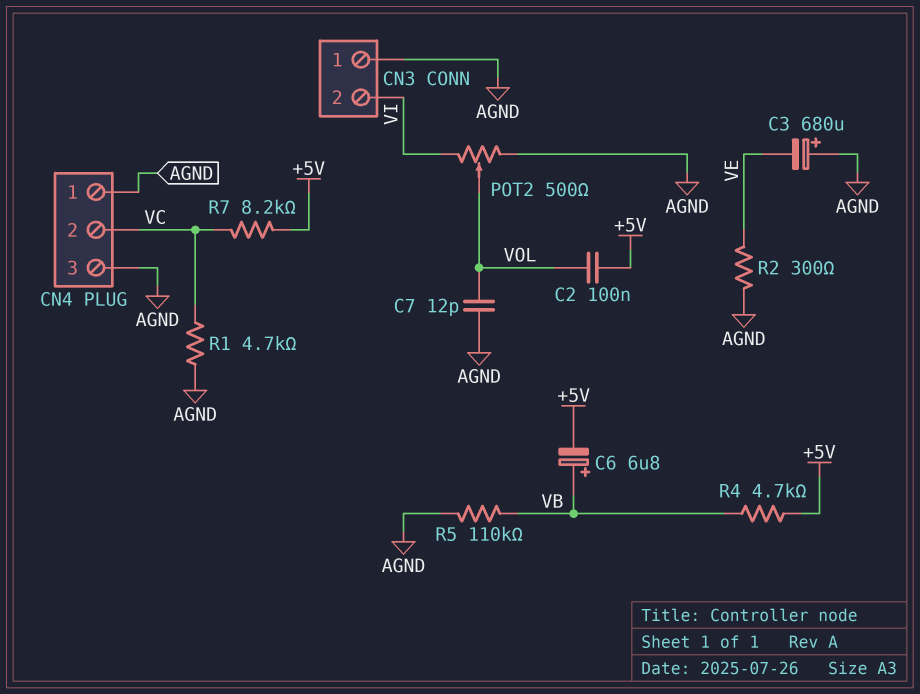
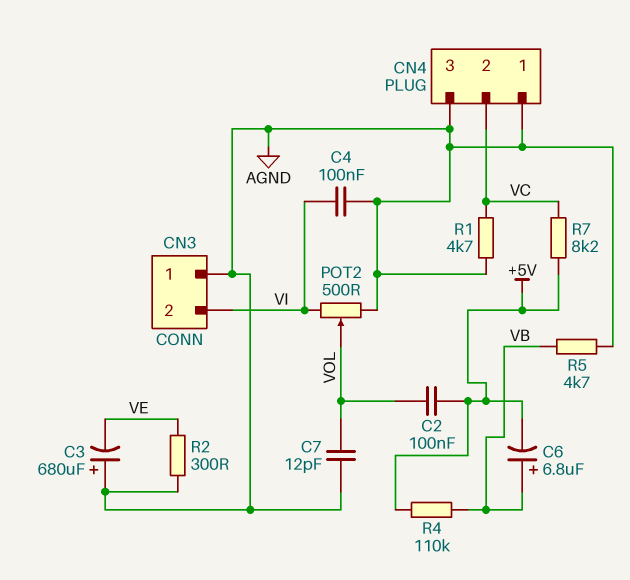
C4: none -> 100nF (AGND, VI)
R4: 4.7k (+5V, VB) -> 110k (+5V, VB)
R5: 110k (AGND, VB) -> 4.7k (AGND, VB)

